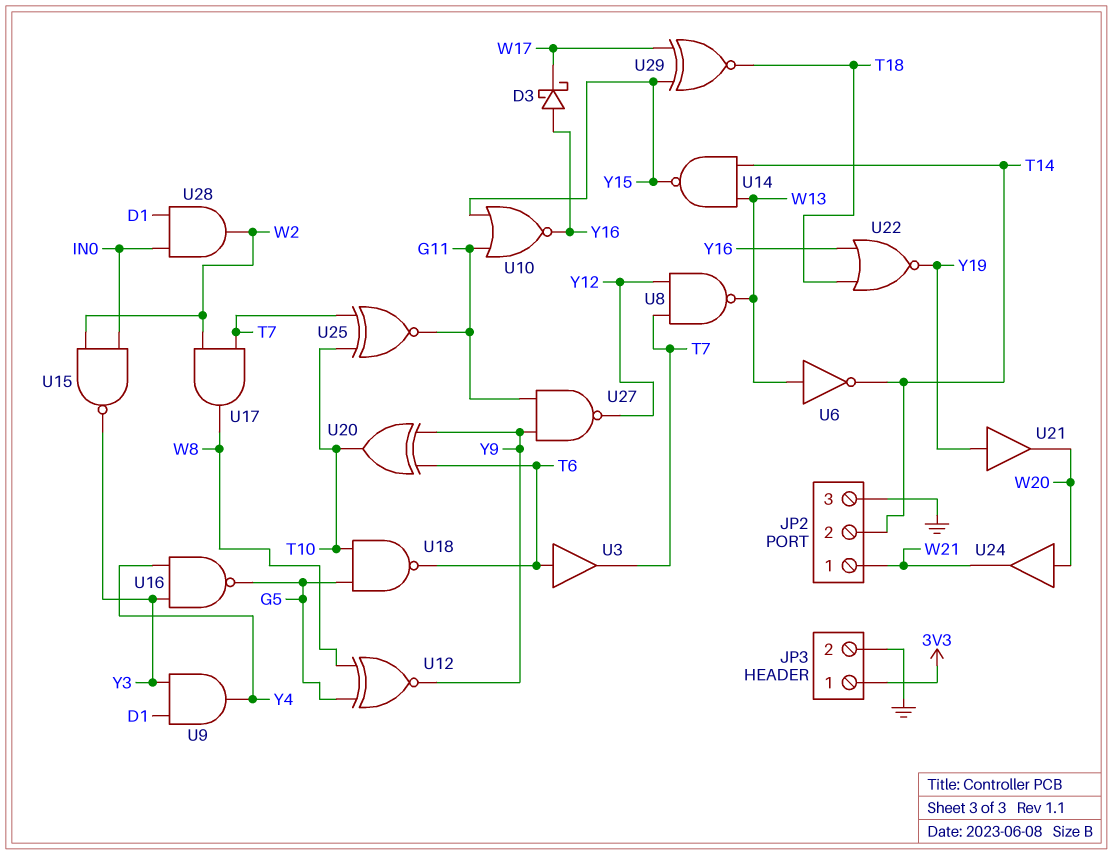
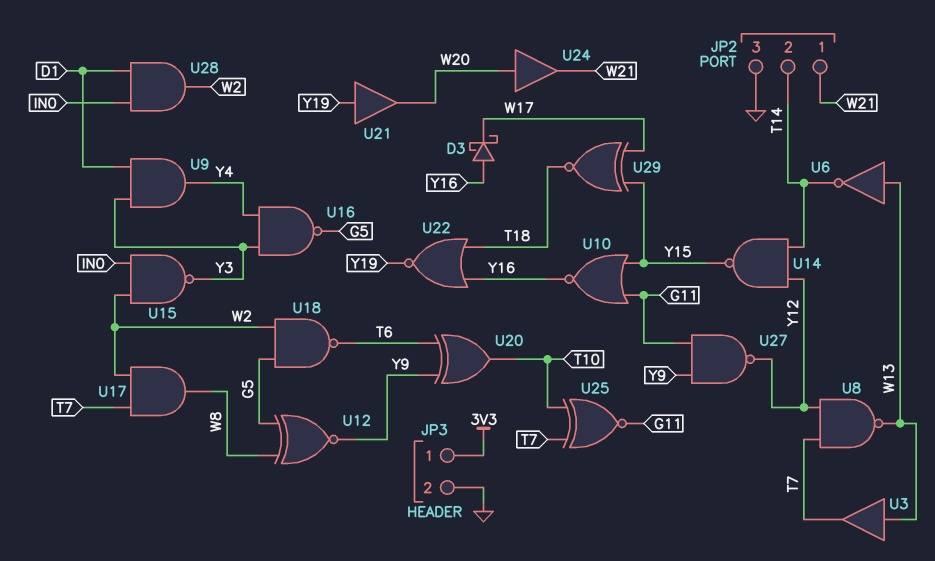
U3: buffer (in T6, out T7) -> buffer (in W13, out T7)
U14: NAND (in T14, in W13, out Y15) -> NAND (in T14, in Y12, out Y15)
U18: NAND (in G5, in T10, out T6) -> NAND (in G5, in W2, out T6)

